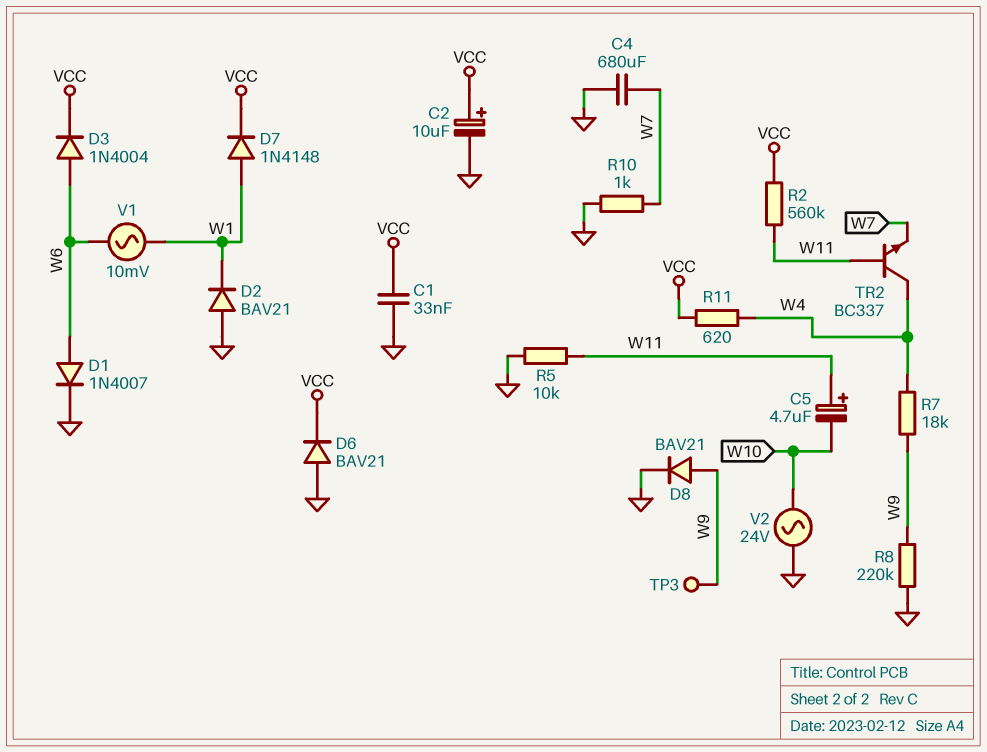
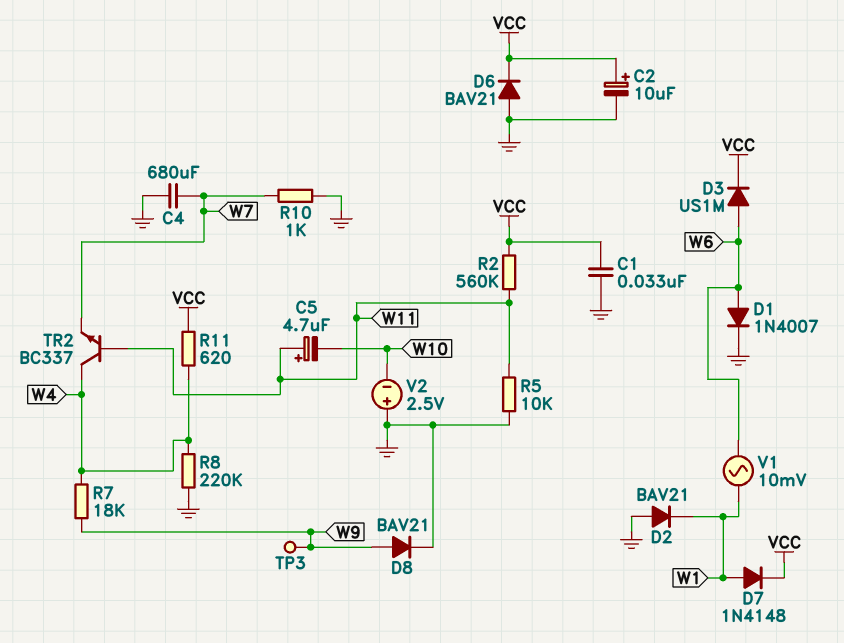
D3: diode 1N4004 (A W6, K VCC) -> diode US1M (A W6, K VCC)
R8: 220k (GND, W9) -> 220k (GND, W4)
V2: AC 24V (GND, W10) -> 2.5V (plus GND, minus W10)

